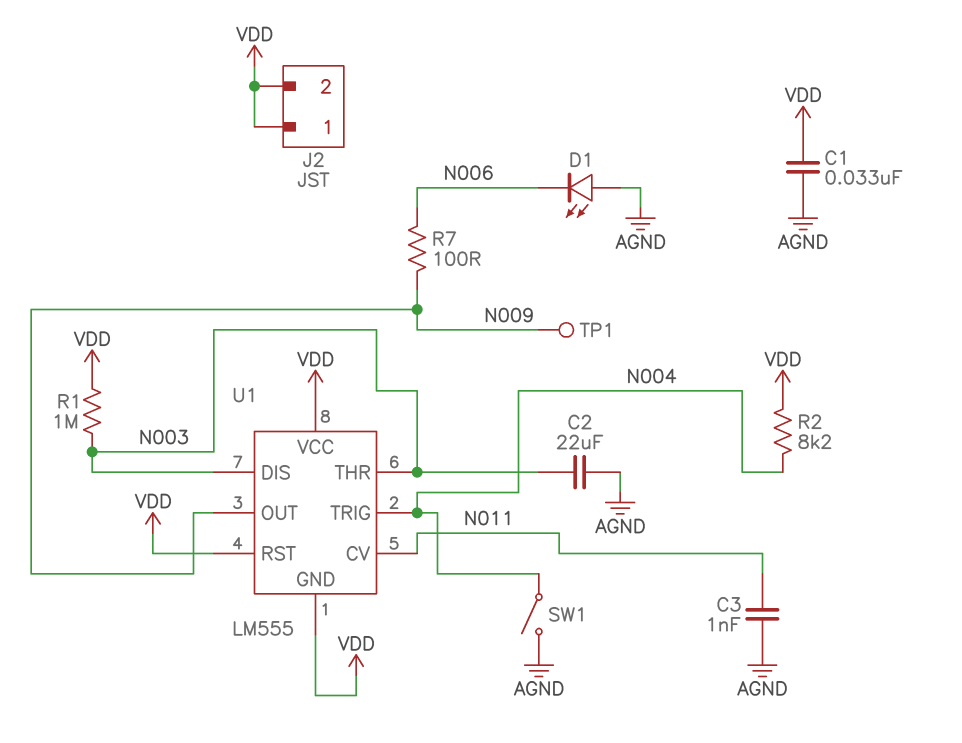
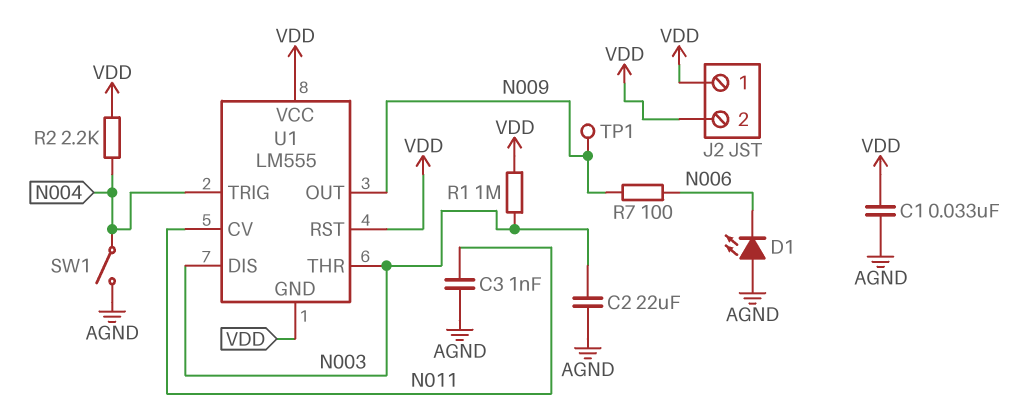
R2: 8.2k (N004, VDD) -> 2.2k (N004, VDD)

